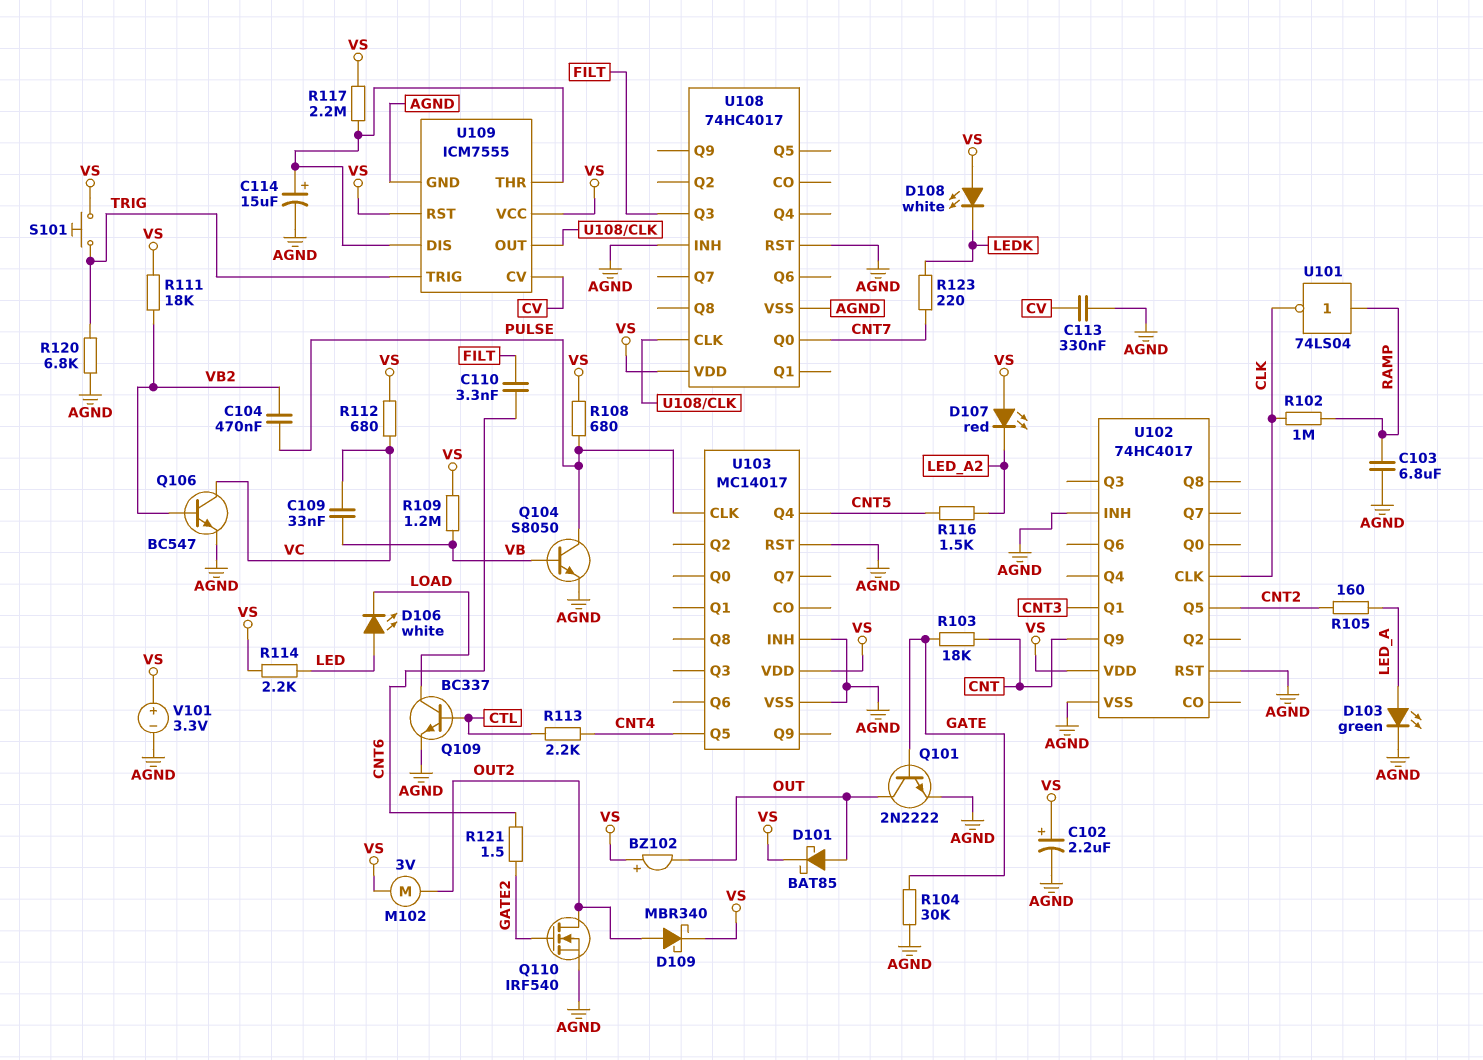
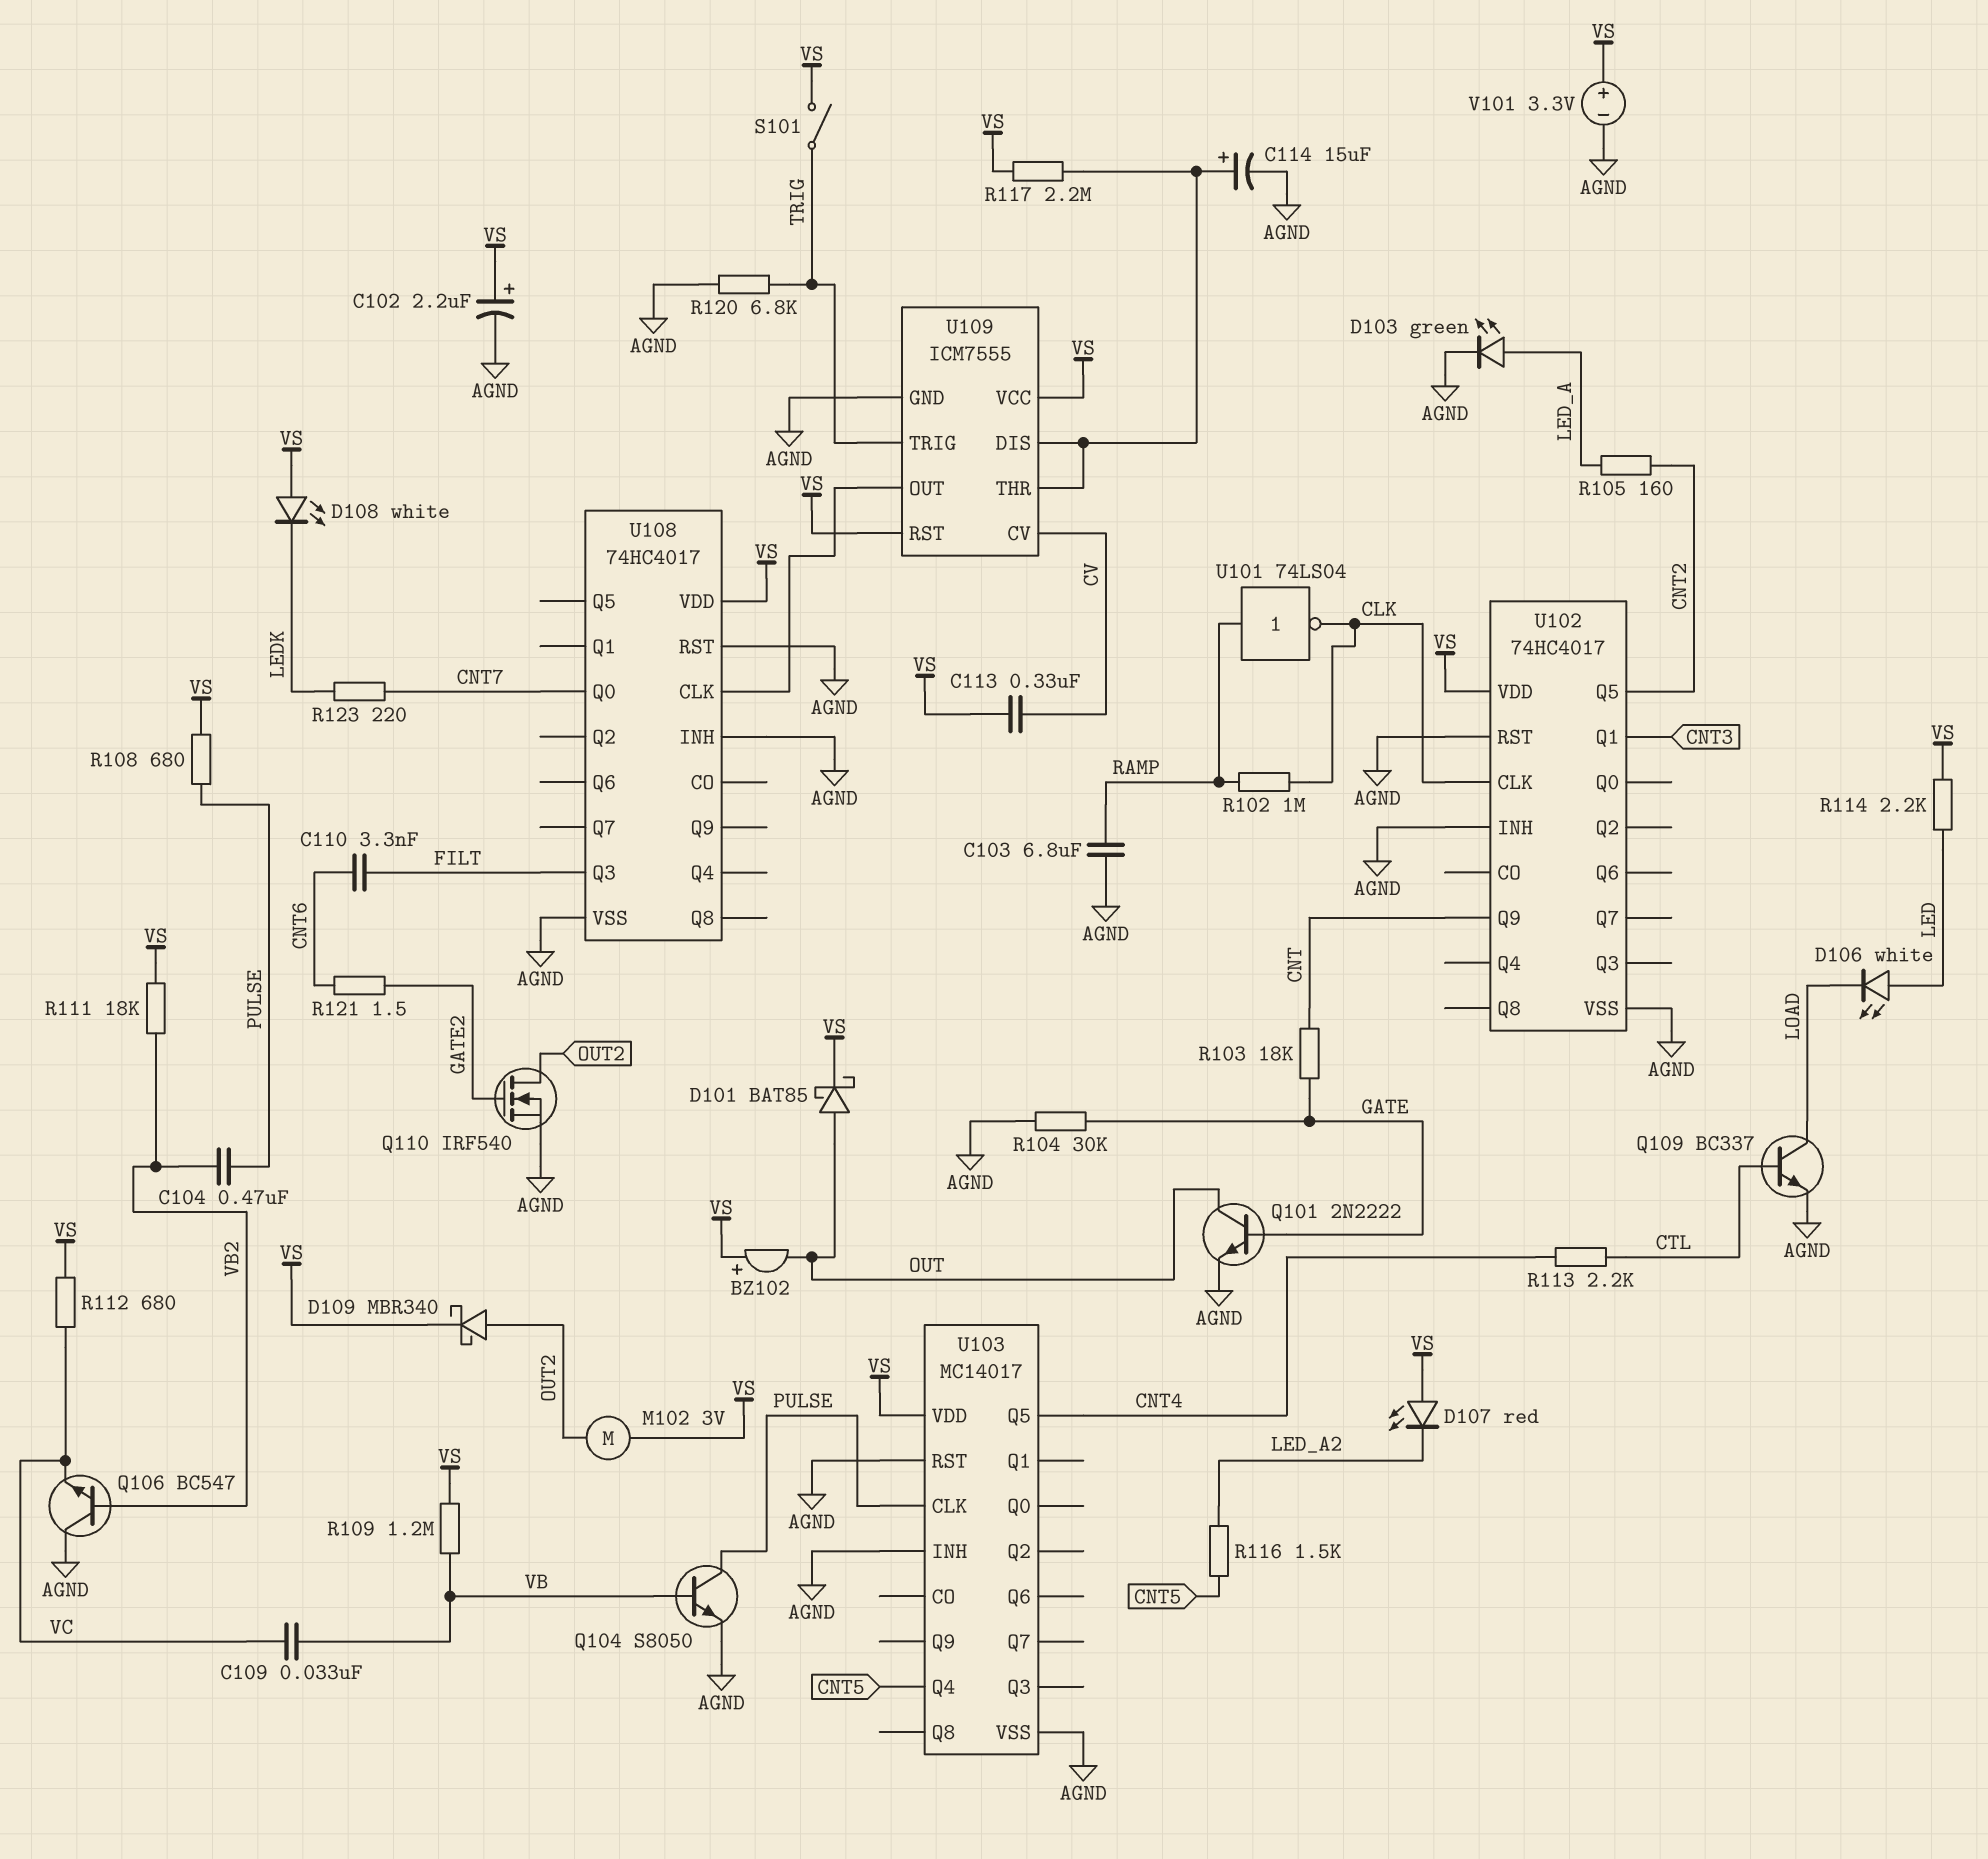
C113: 330nF (AGND, CV) -> 330nF (CV, VS)
Q106: NPN BC547 (B VB2, C VC, E AGND) -> NPN BC547 (B VB2, C AGND, E VC)
S101: button (TRIG, VS) -> switch (TRIG, VS)

